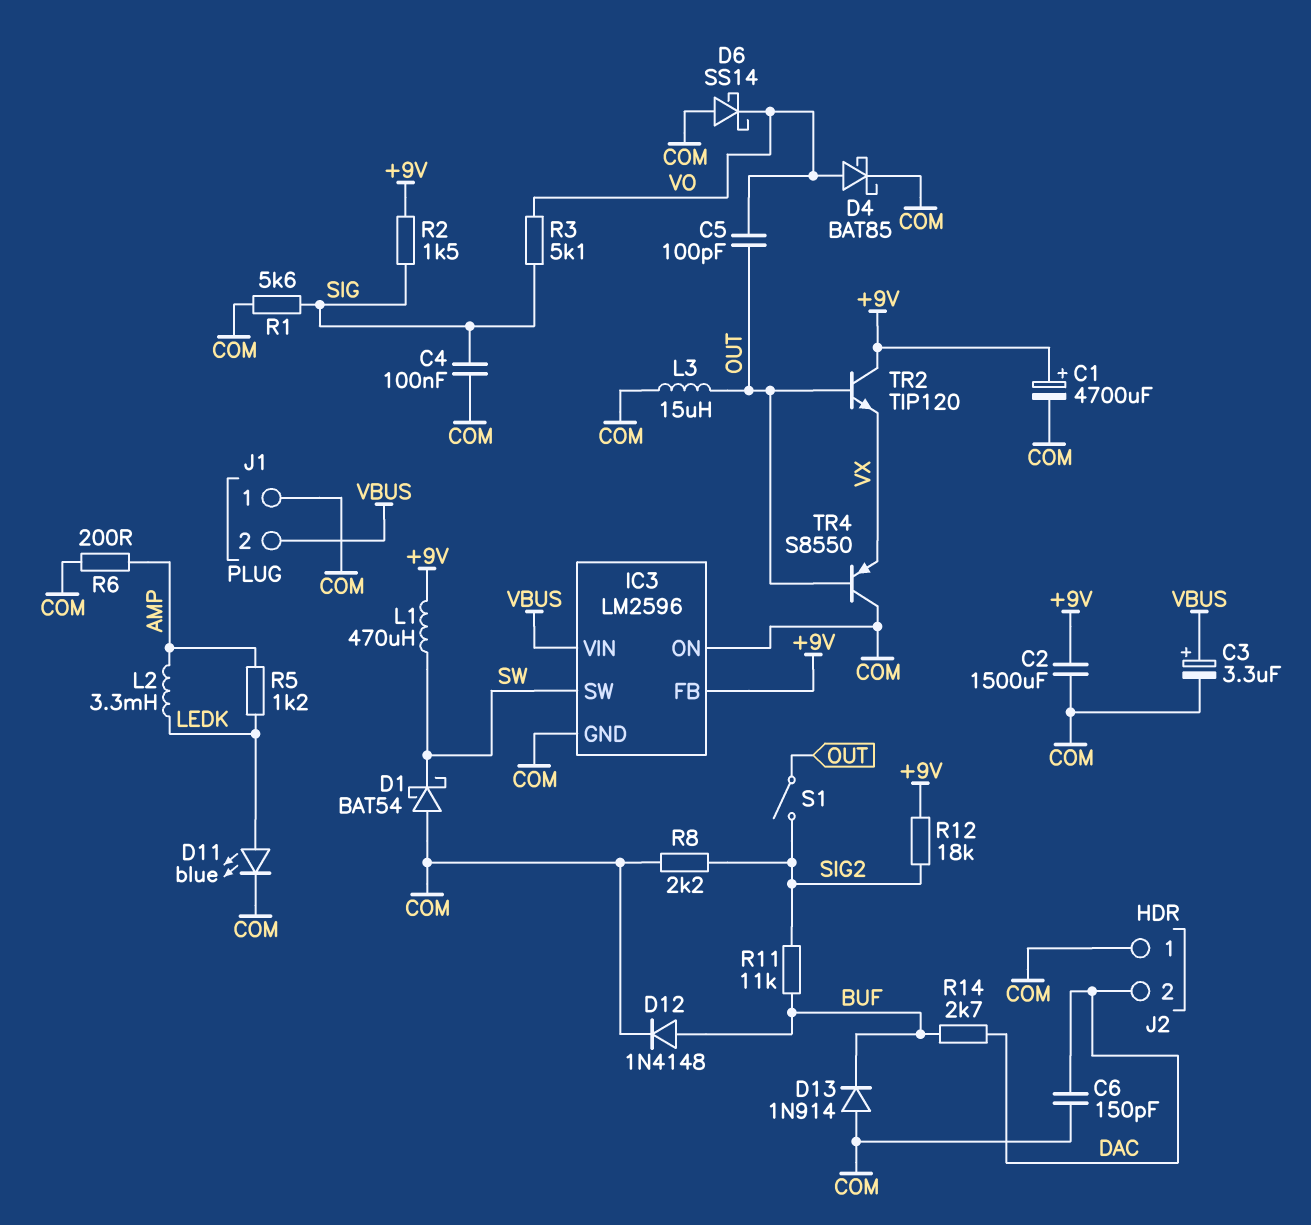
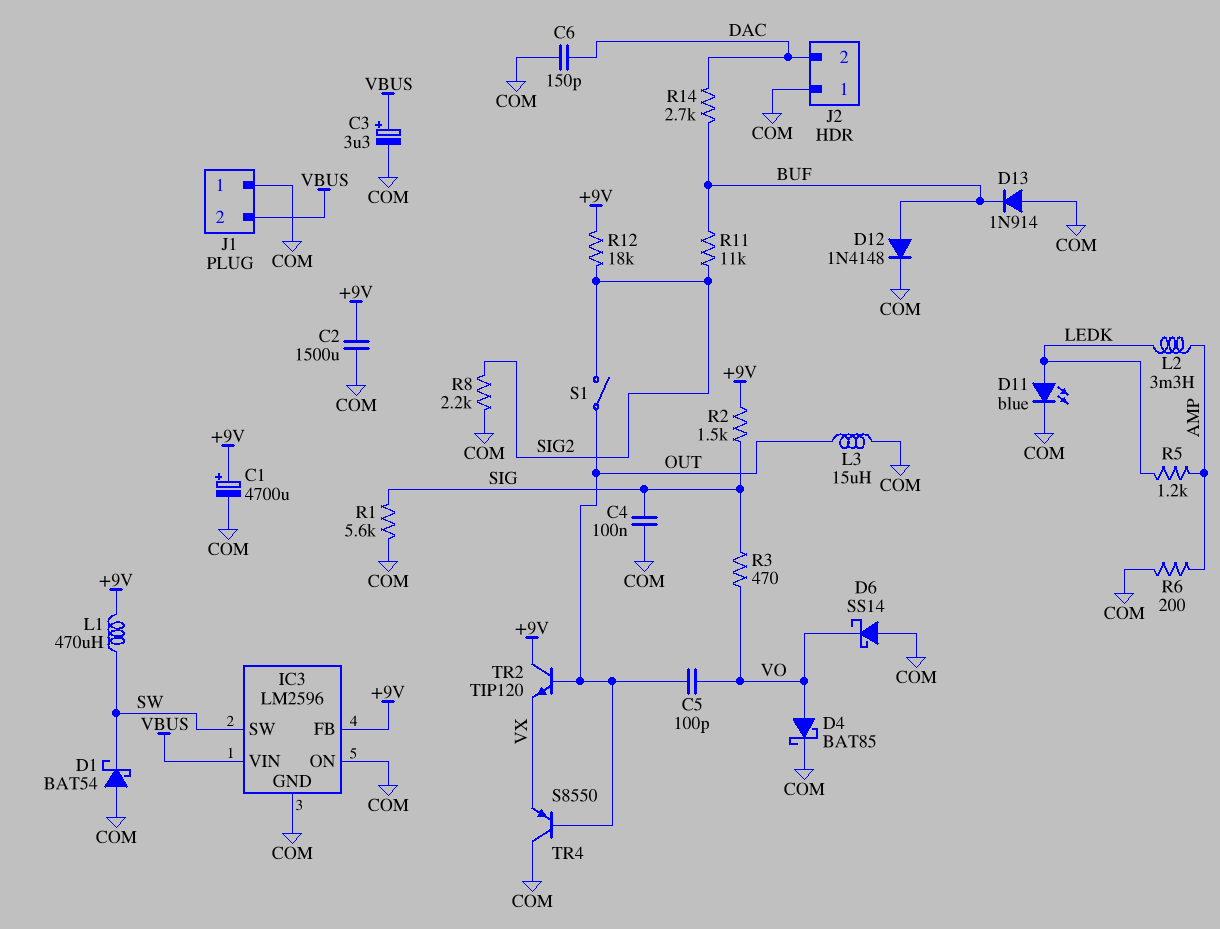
R3: 5.1k (SIG, VO) -> 470 (SIG, VO)

